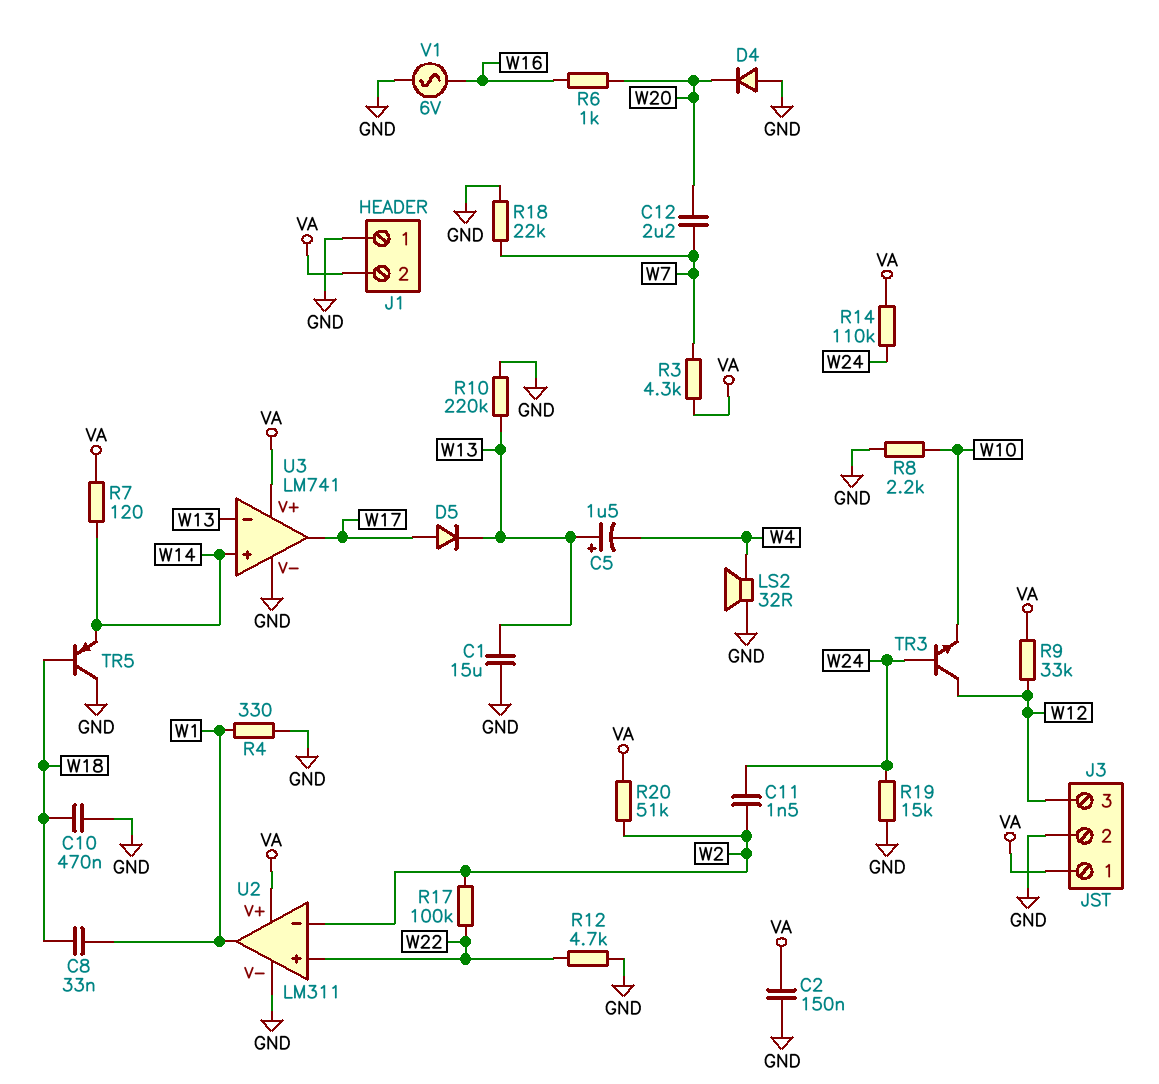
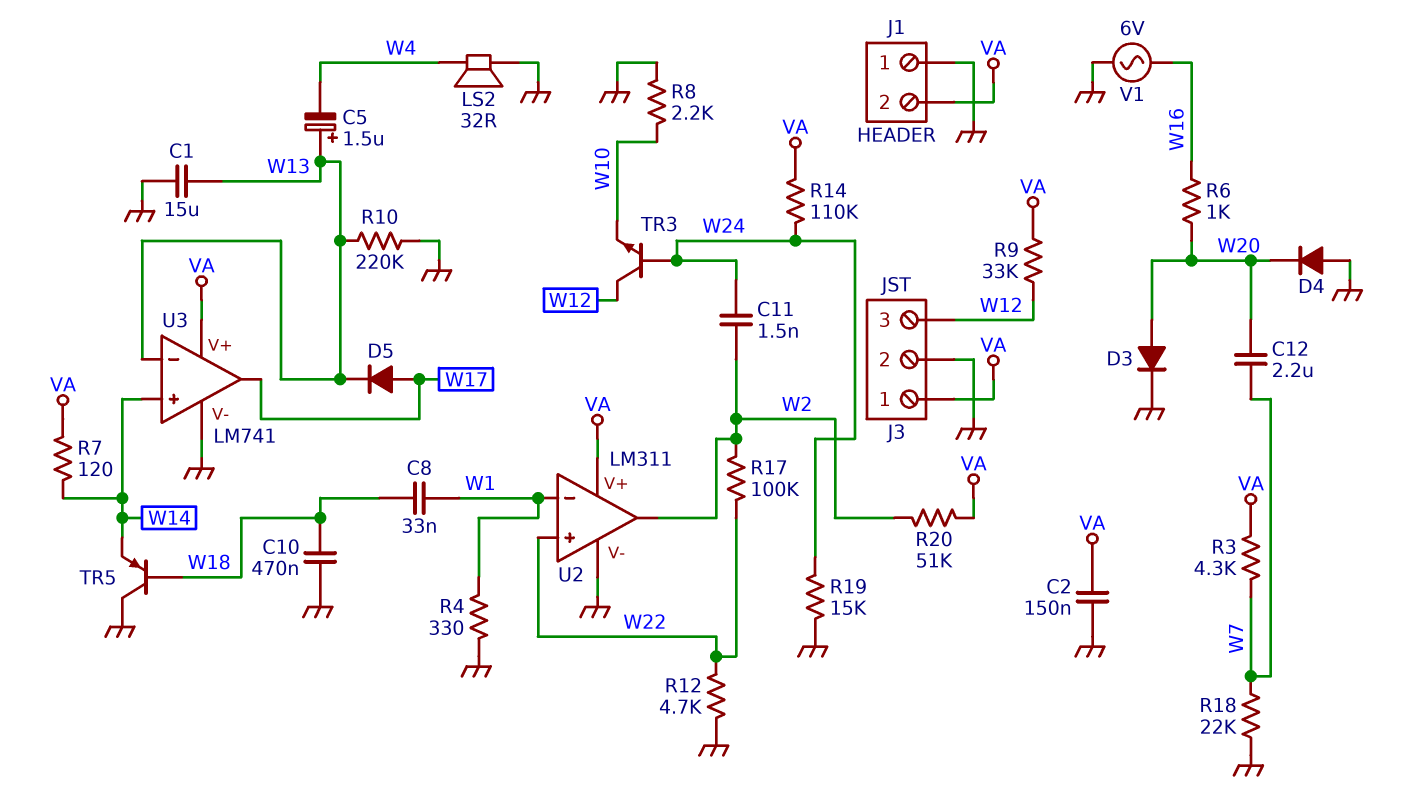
D3: none -> diode (A W20, K GND)
U2 pin in-: W2 -> W1
U2 pin out: W1 -> W2

